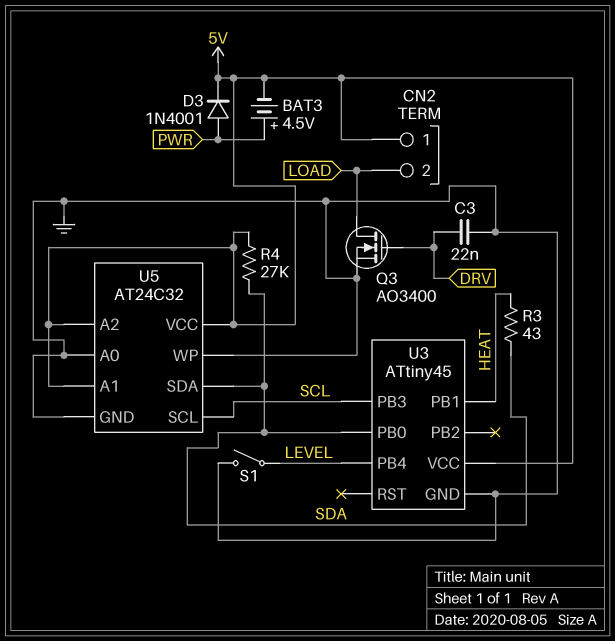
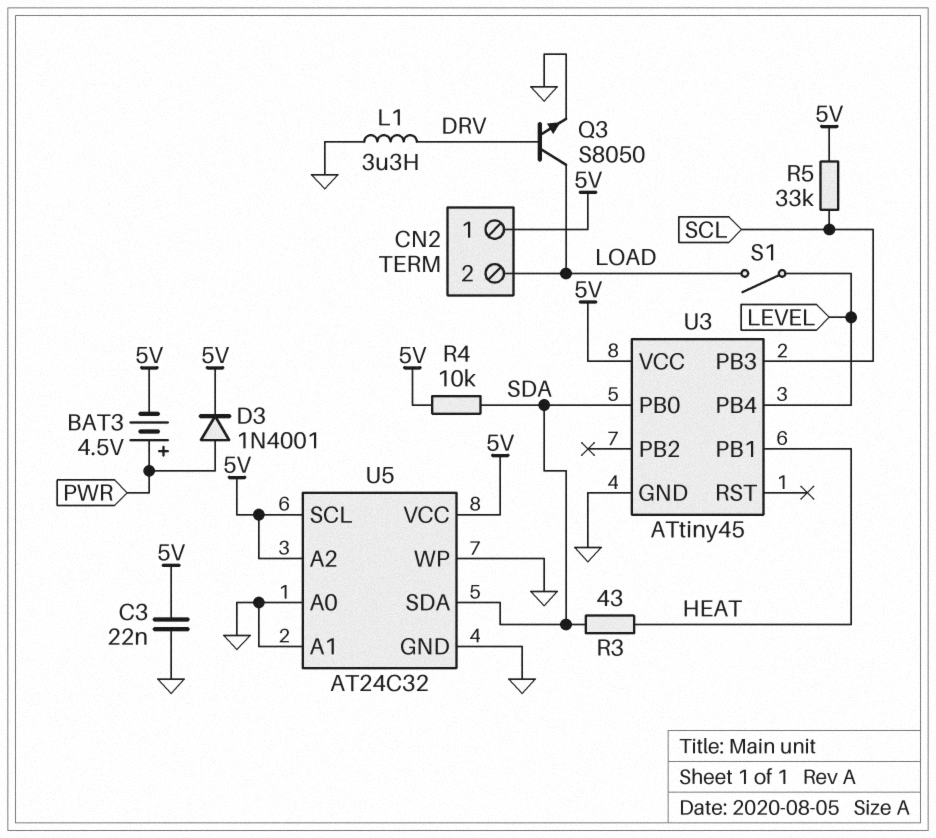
C3: 22nF (DRV, GND) -> 22nF (5V, GND)
L1: none -> 3.3uH (DRV, GND)
Q3: NMOS AO3400 (G DRV, D LOAD, S GND) -> NPN S8050 (B DRV, C LOAD, E GND)
R4: 27k (5V, SDA) -> 10k (5V, SDA)
R5: none -> 33k (5V, SCL)
S1: switch (GND, LEVEL) -> switch (LEVEL, LOAD)
U5 pin A1: 5V -> GND
U5 pin SCL: SCL -> 5V

